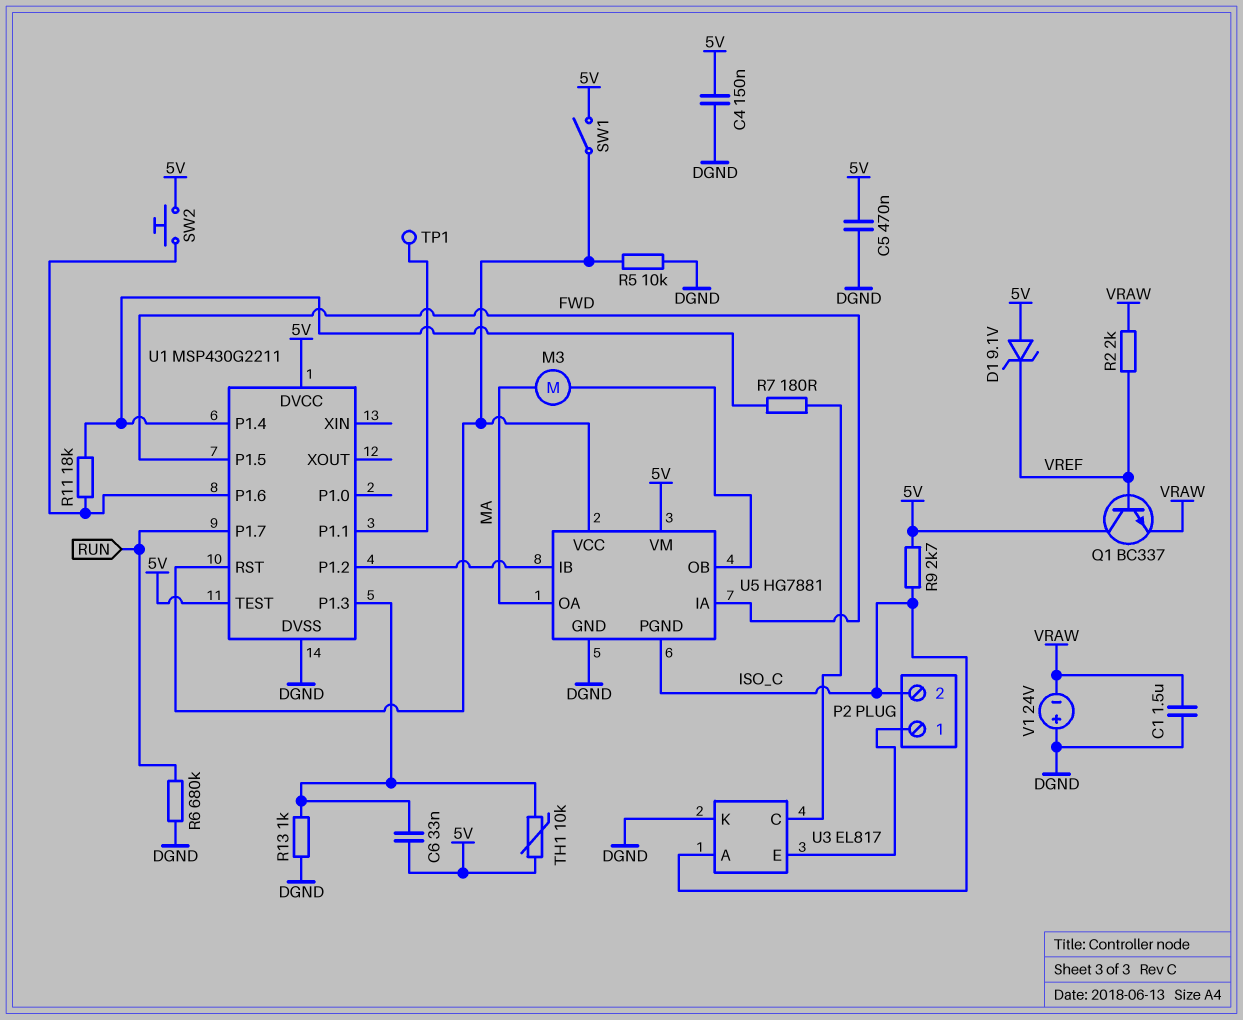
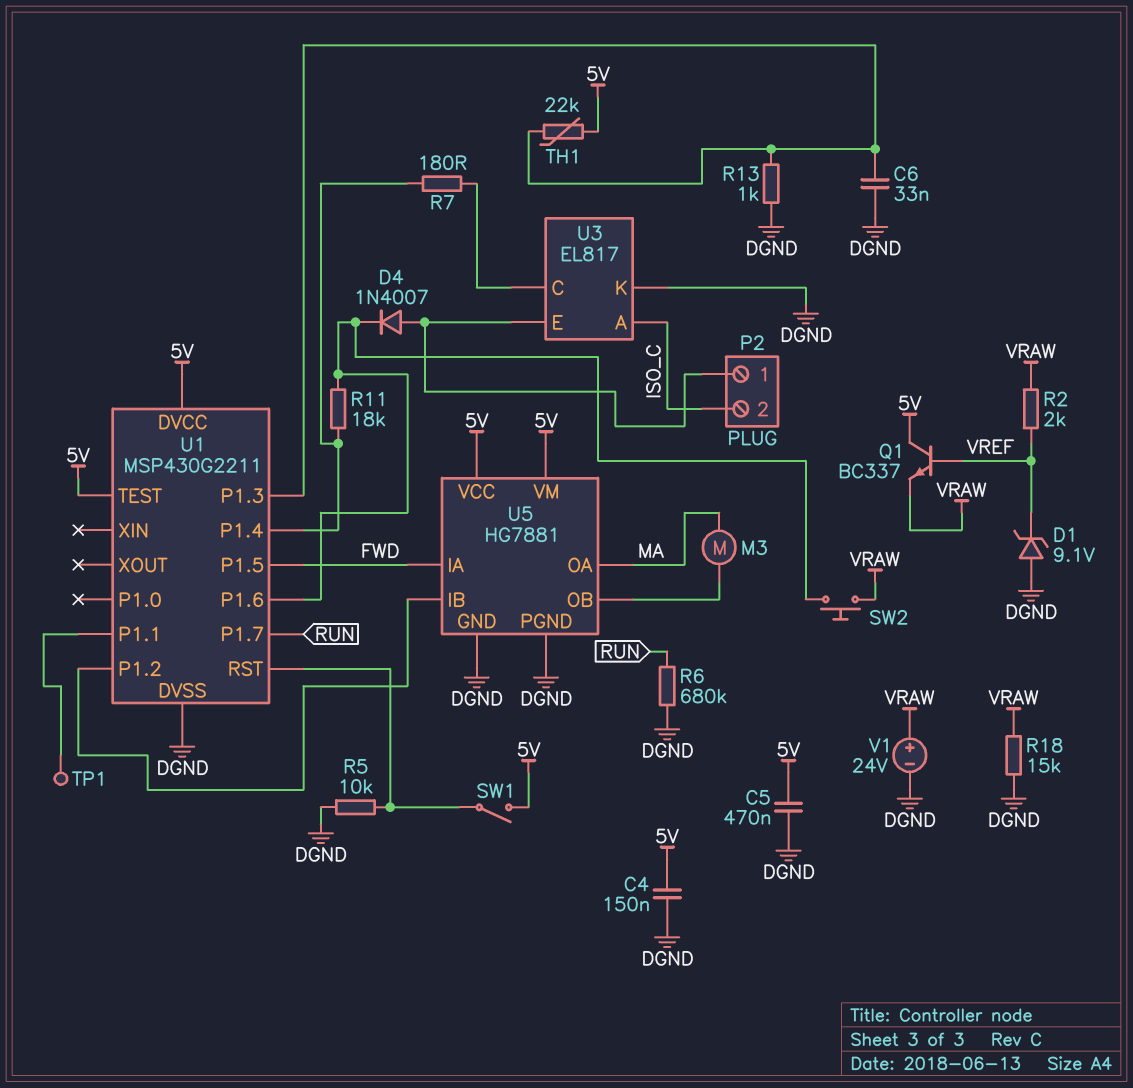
C1: 1.5uF (DGND, VRAW) -> none
C6: 33nF (5V, U1/P1.3) -> 33nF (DGND, U1/P1.3)
D1: zener 9.1V (A 5V, K VREF) -> zener 9.1V (A DGND, K VREF)
D4: none -> diode 1N4007 (A P2/1, K U1/P1.6)
R9: 2.7k (5V, ISO_C) -> none
R18: none -> 15k (DGND, VRAW)
SW2: button (5V, U1/P1.6) -> button (U1/P1.6, VRAW)
TH1: 10k (5V, U1/P1.3) -> 22k (5V, U1/P1.3)
U5 pin PGND: ISO_C -> DGND
U5 pin VCC: U1/RST -> 5V
V1: 24V (plus DGND, minus VRAW) -> 24V (plus VRAW, minus DGND)

